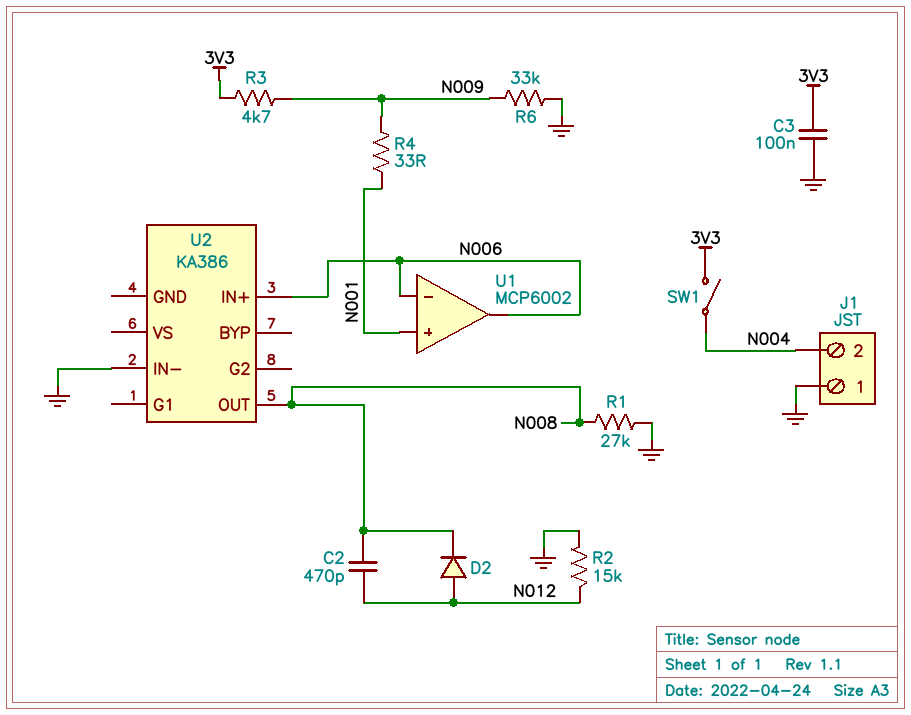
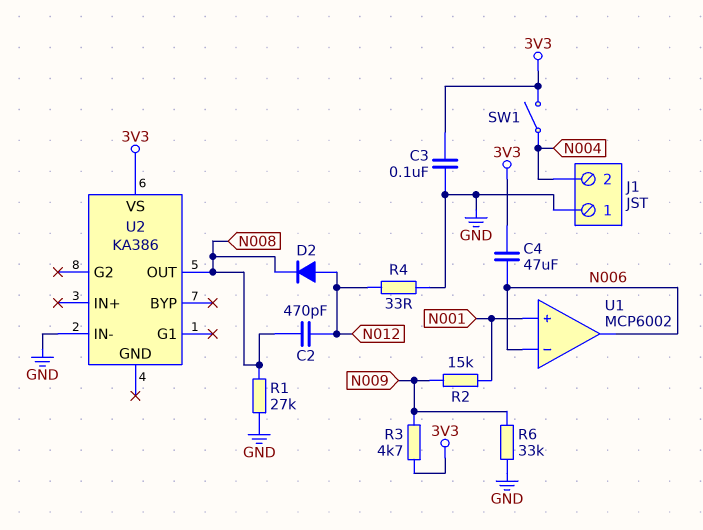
C4: none -> 47uF (3V3, N006)
R2: 15k (GND, N012) -> 15k (N001, N009)
R4: 33 (N001, N009) -> 33 (GND, N012)
U2 pin IN+: N006 -> none
U2 pin VS: none -> 3V3

